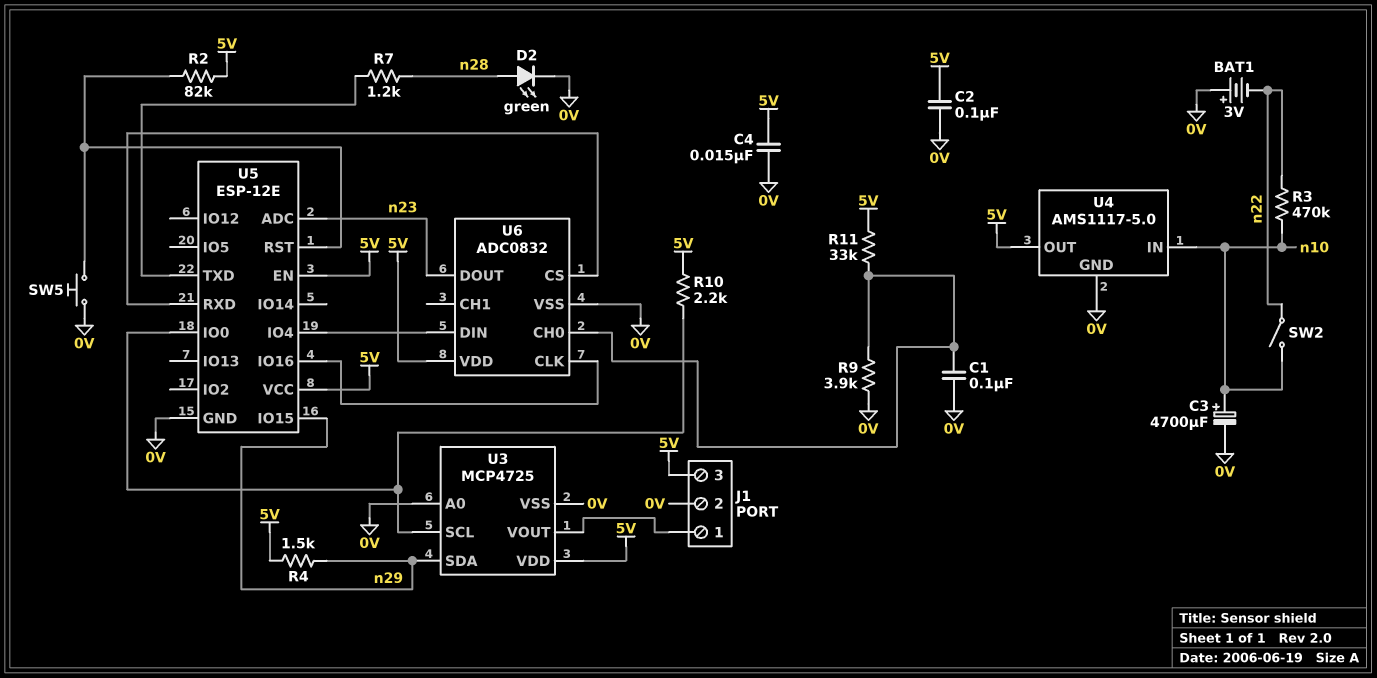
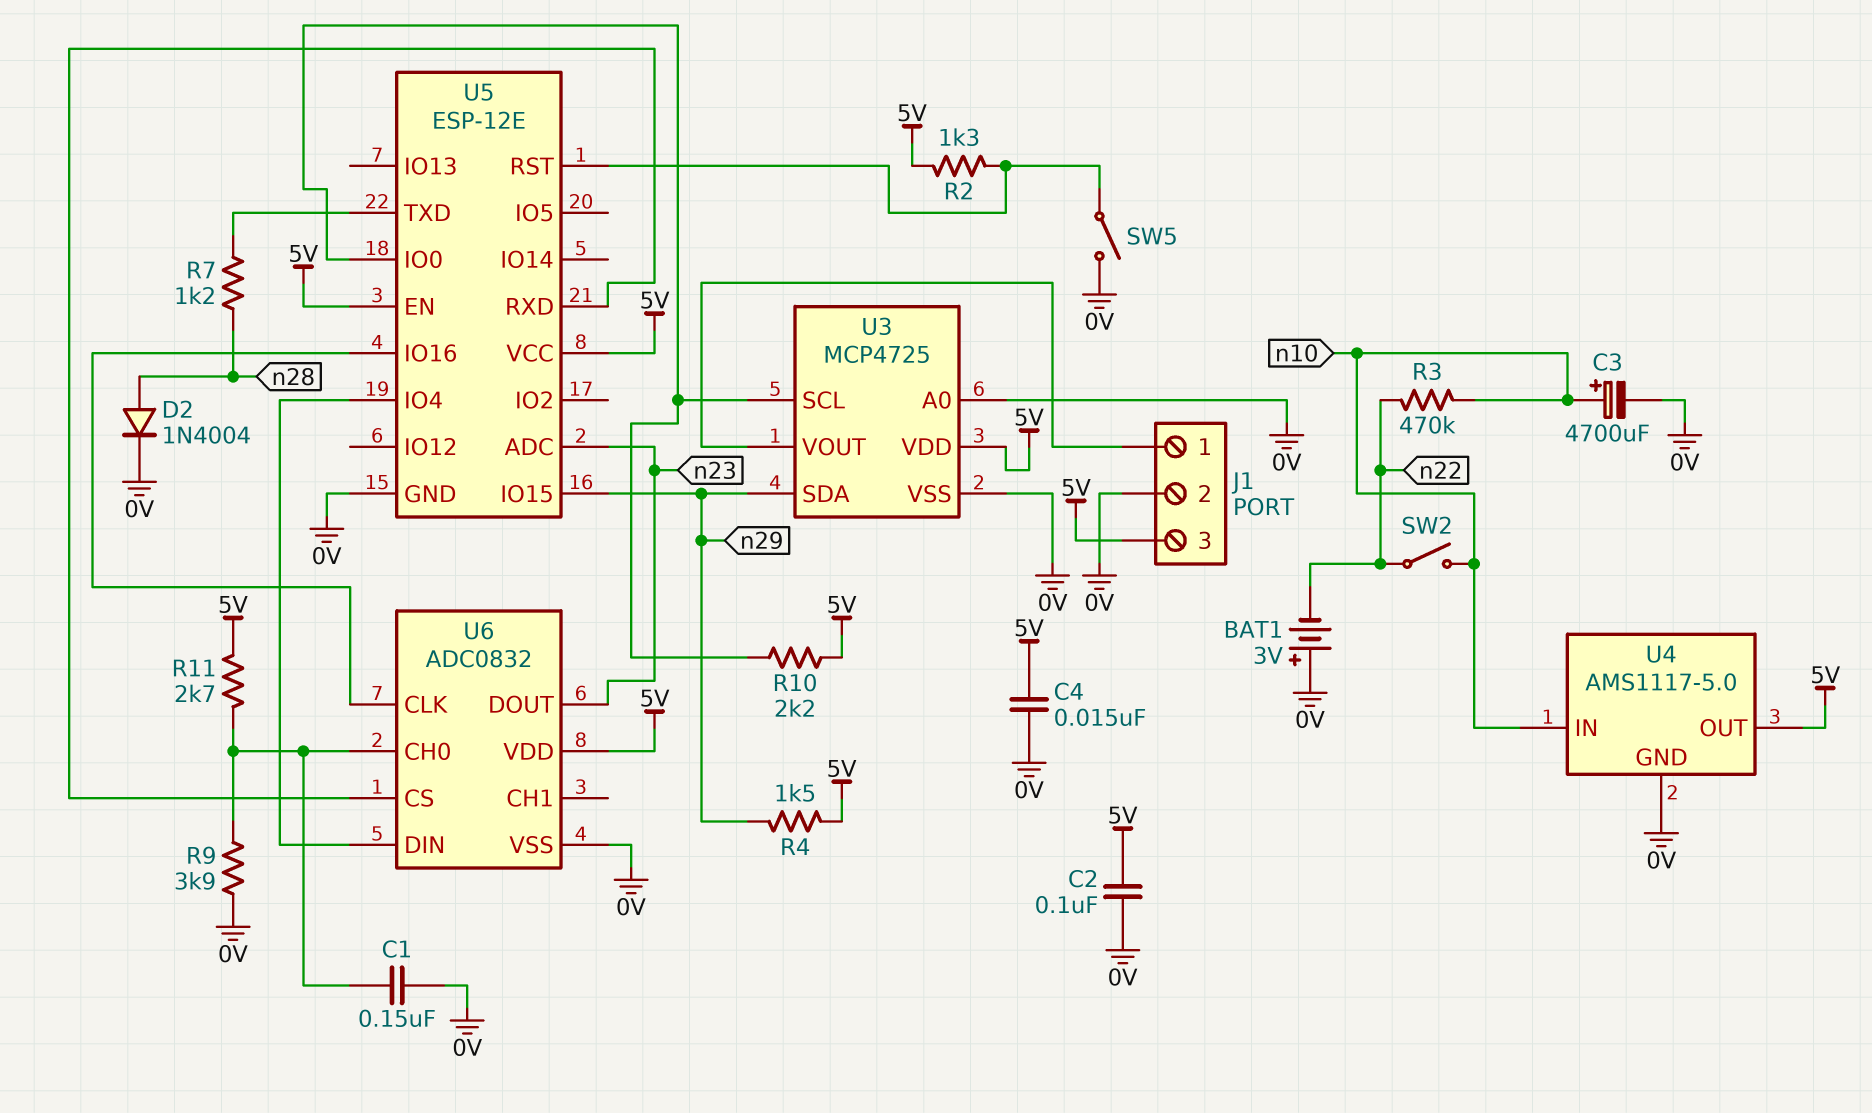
C1: 100nF (0V, U6/CH0) -> 150nF (0V, U6/CH0)
D2: LED green (A n28, K 0V) -> diode 1N4004 (A n28, K 0V)
R2: 82k (5V, U5/RST) -> 1.3k (5V, U5/RST)
R11: 33k (5V, U6/CH0) -> 2.7k (5V, U6/CH0)
SW5: button (0V, U5/RST) -> switch (0V, U5/RST)

